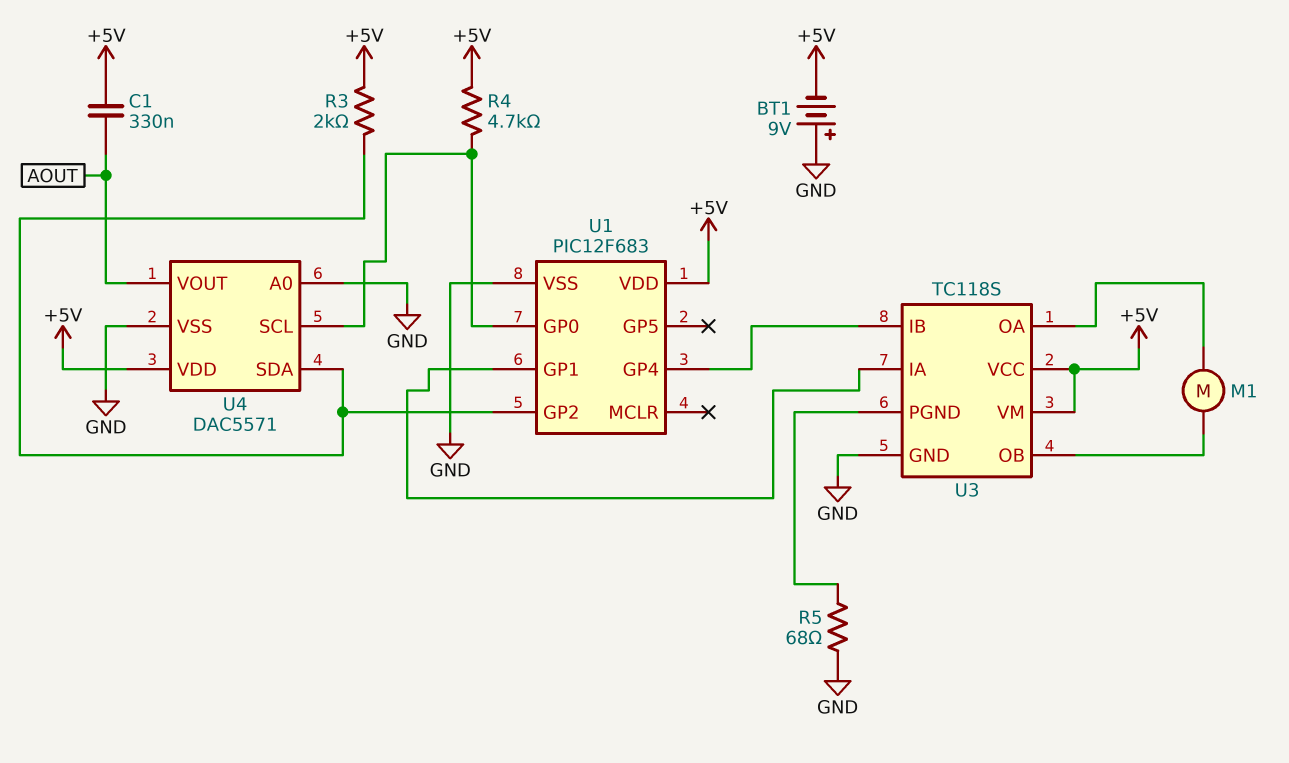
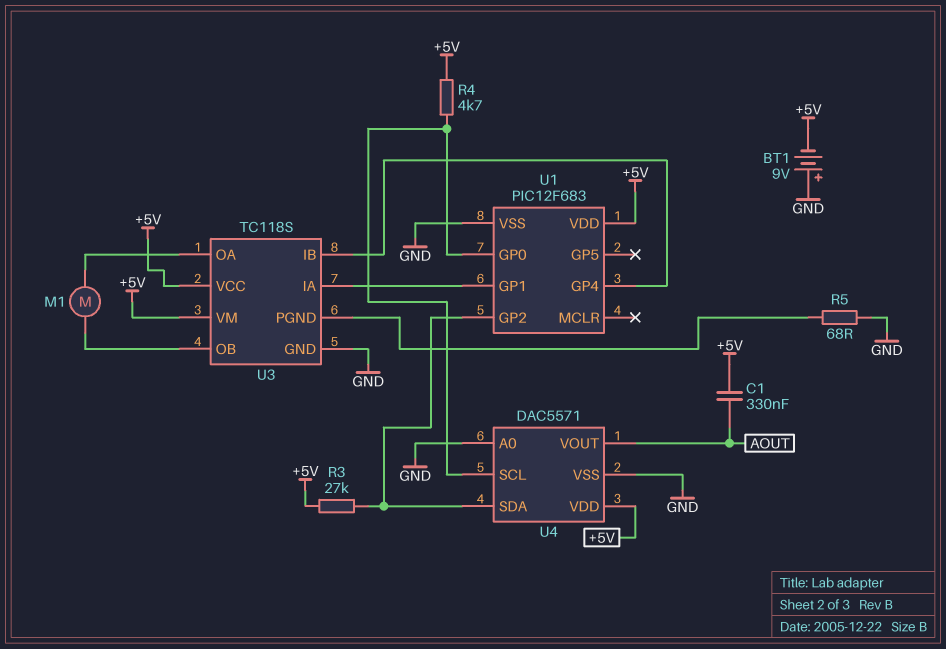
R3: 2k (+5V, U1/GP2) -> 27k (+5V, U1/GP2)

